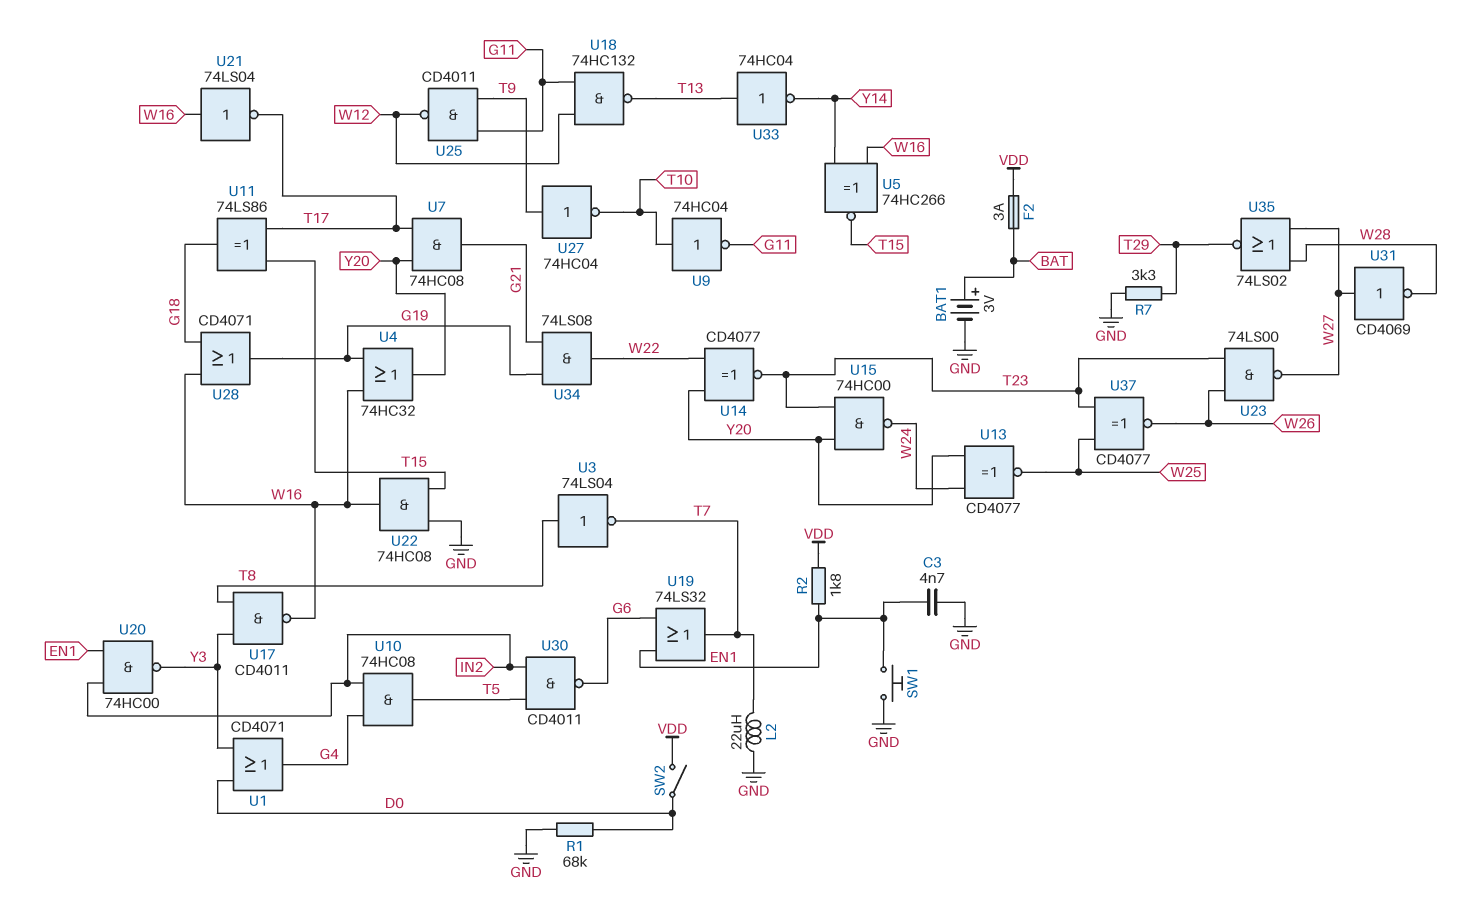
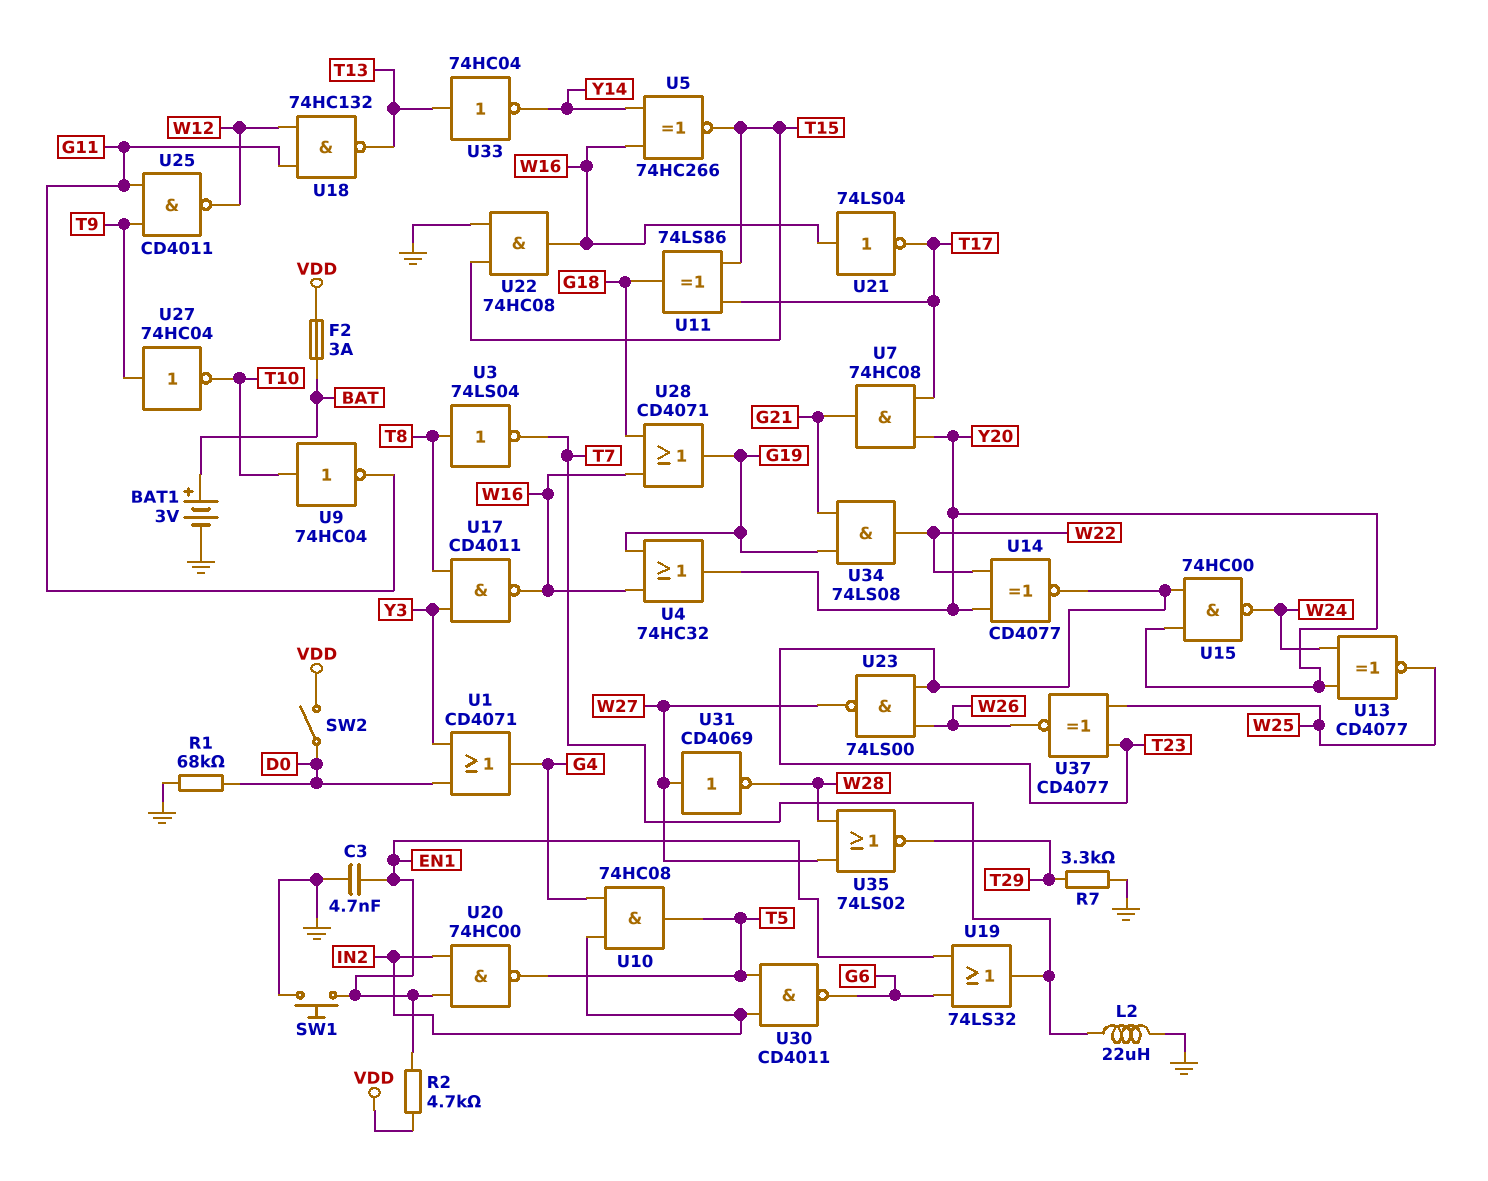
R2: 1.8k (EN1, VDD) -> 4.7k (EN1, VDD)
U20: NAND 74HC00 (in EN1, in IN2, out Y3) -> NAND 74HC00 (in EN1, in IN2, out T5)

